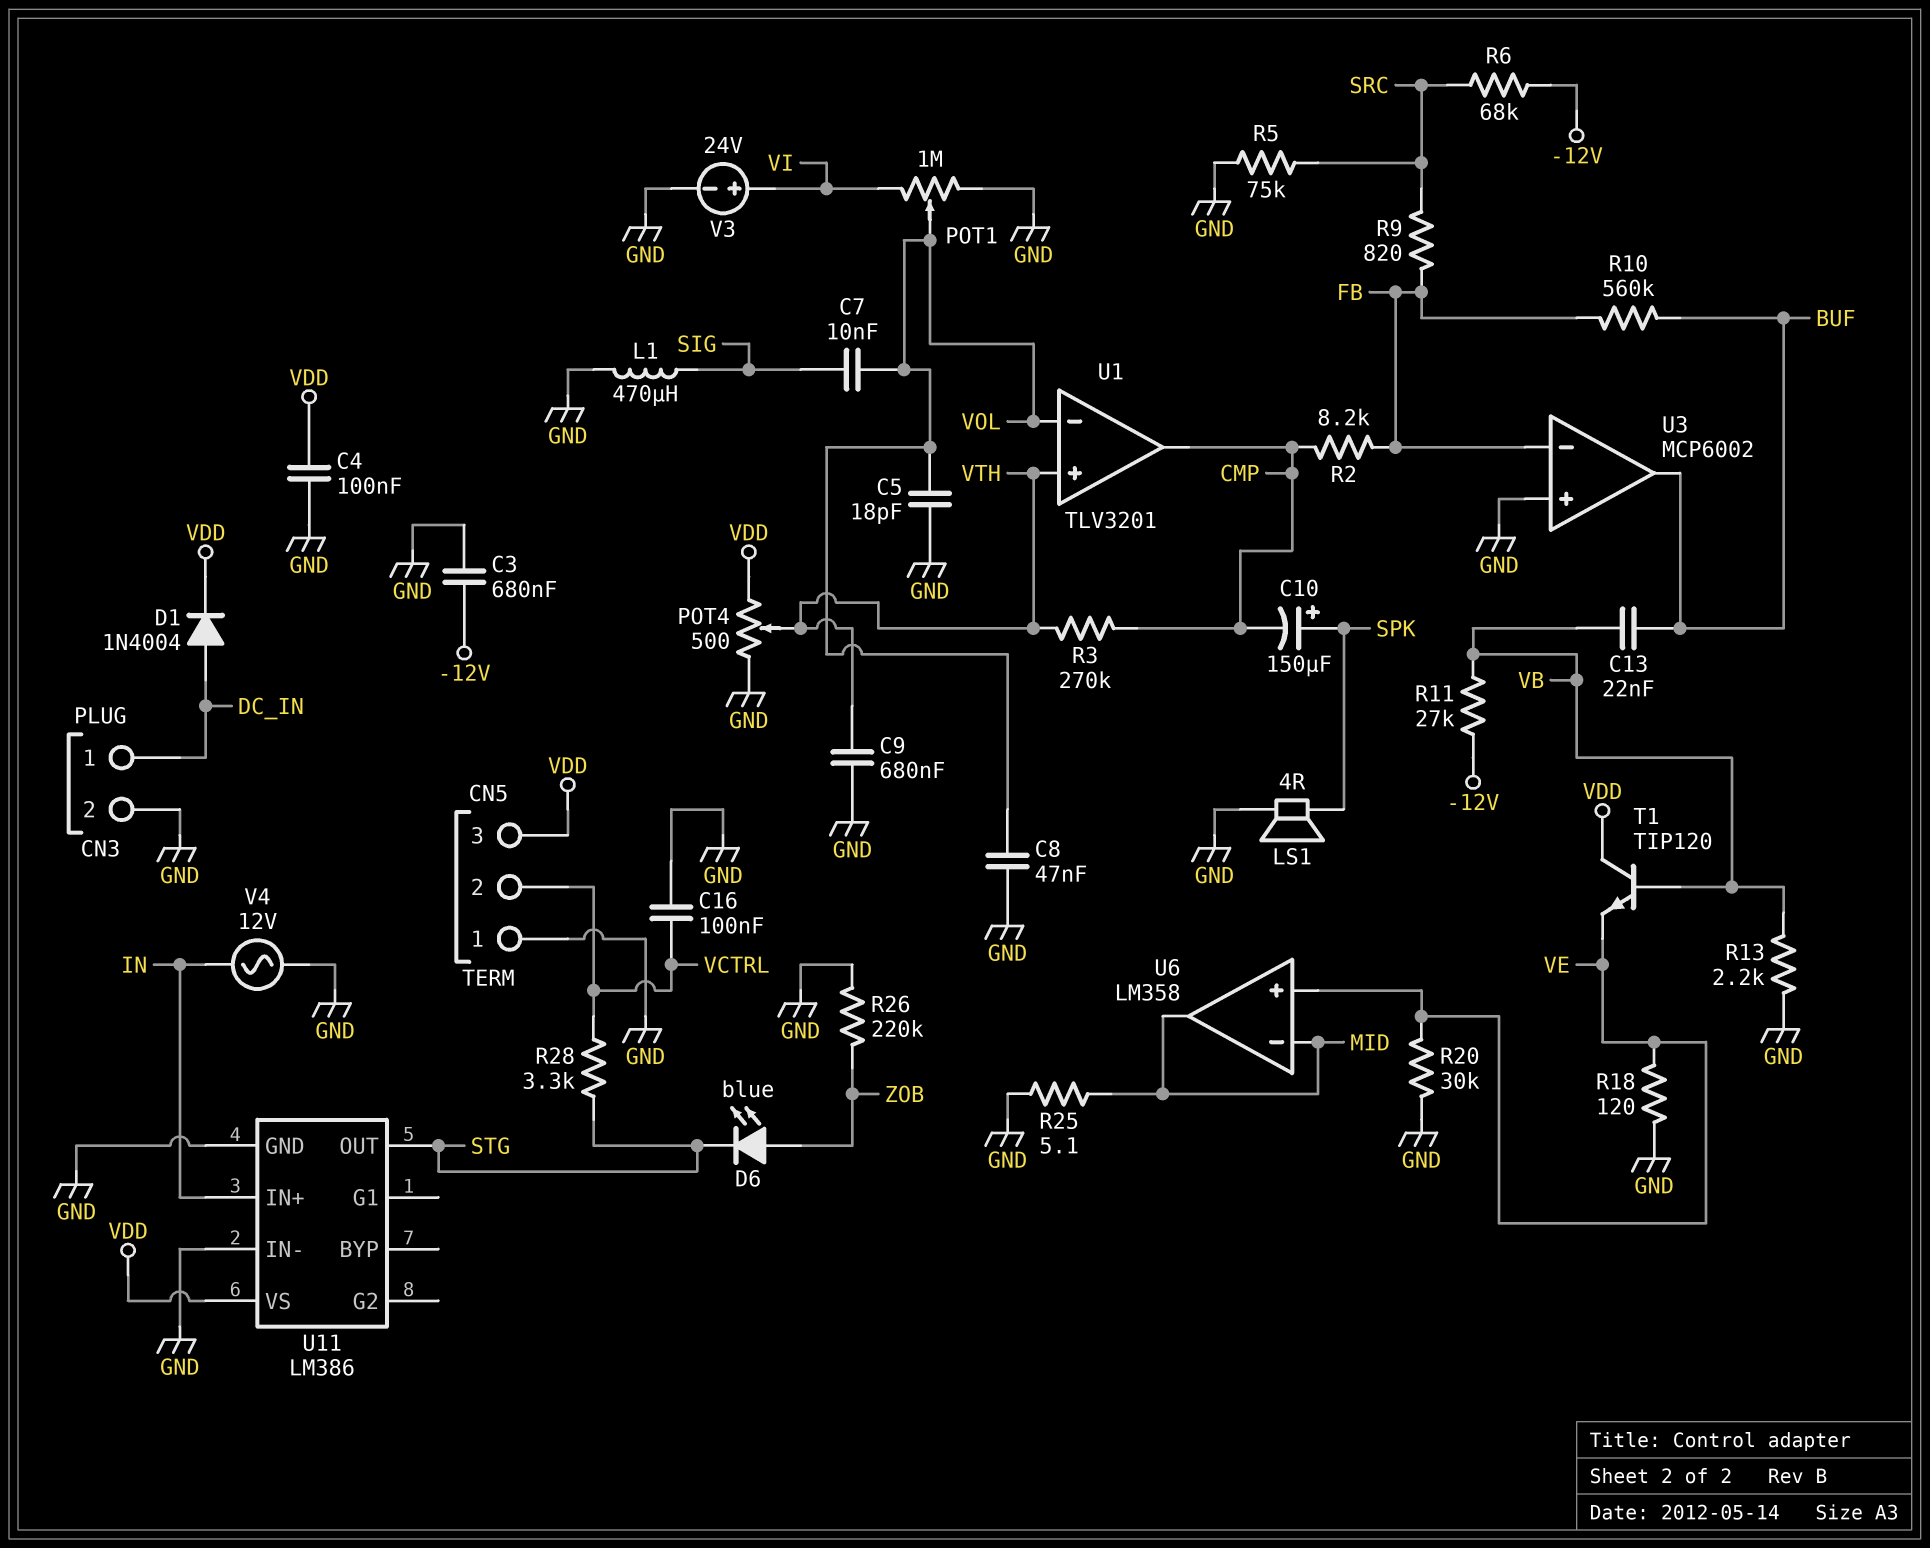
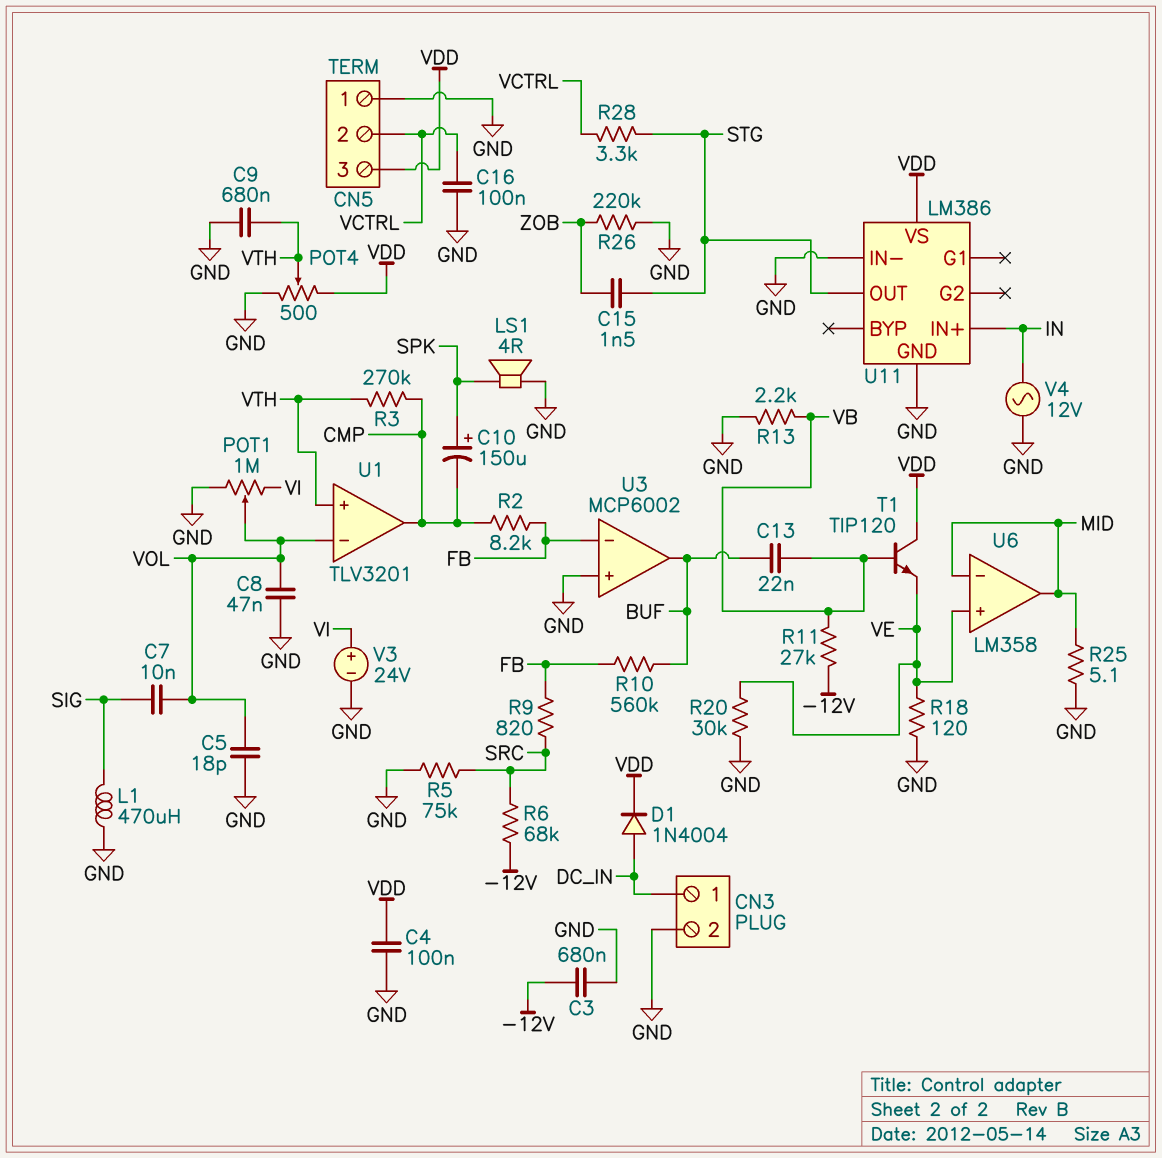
C15: none -> 1.5nF (STG, ZOB)
D6: LED blue (A ZOB, K STG) -> none

